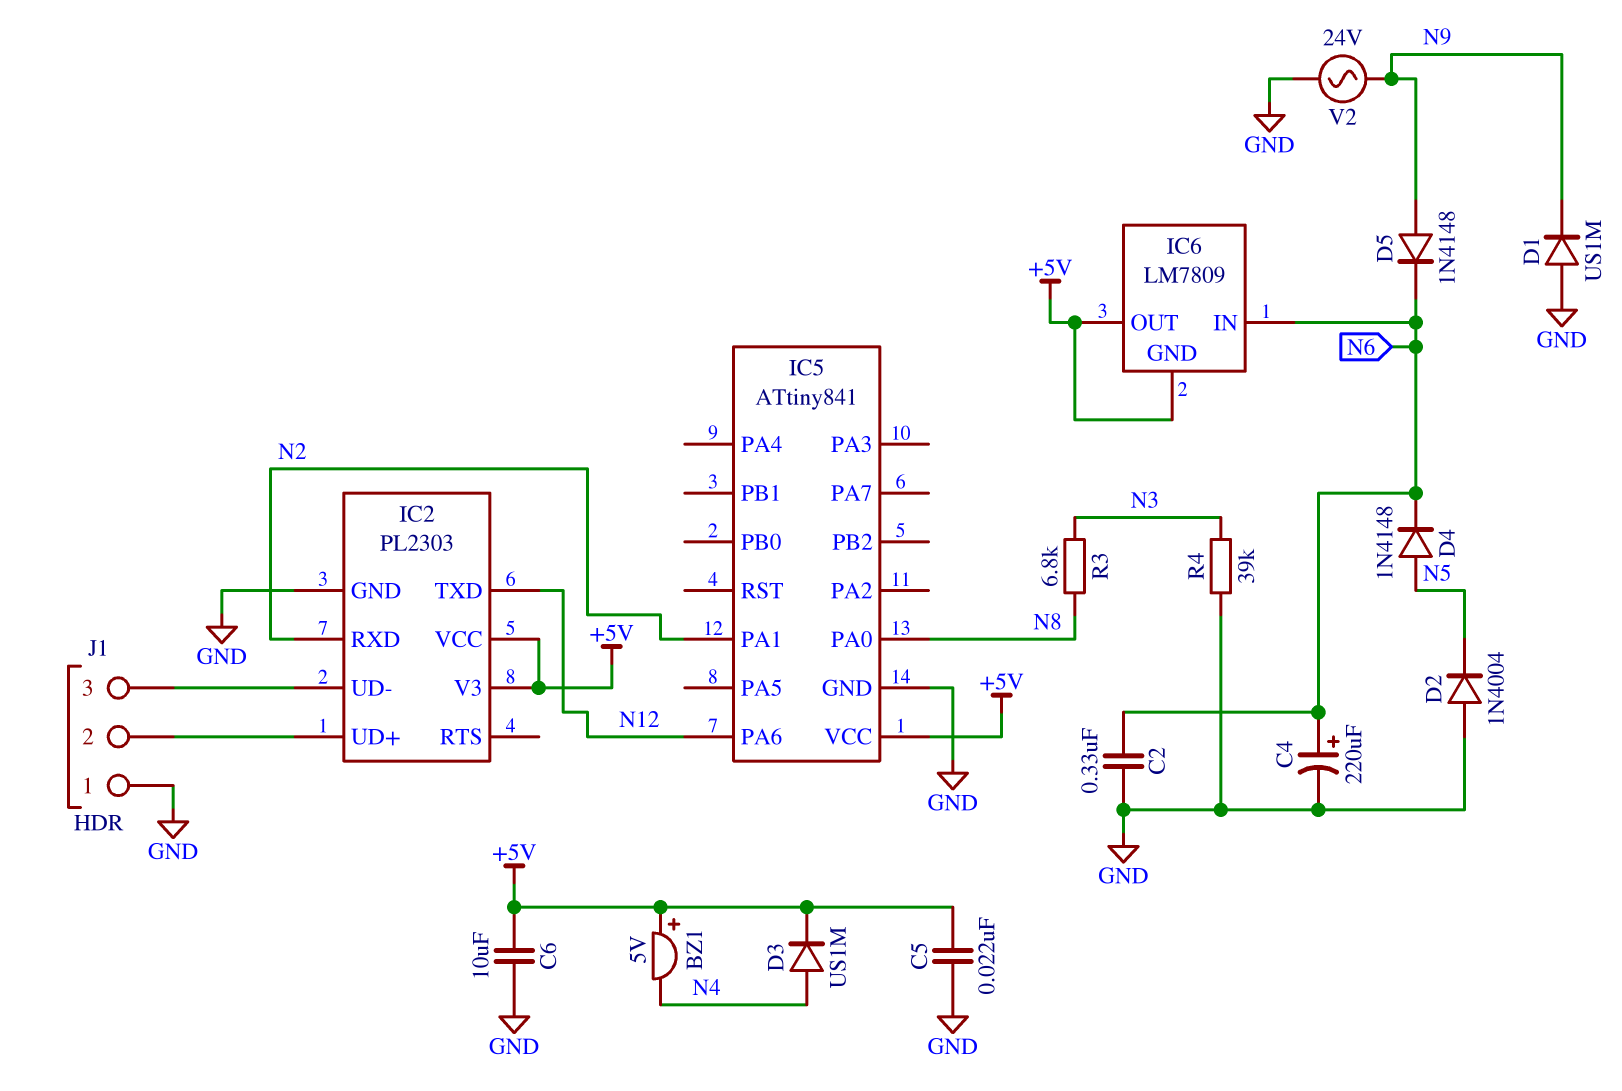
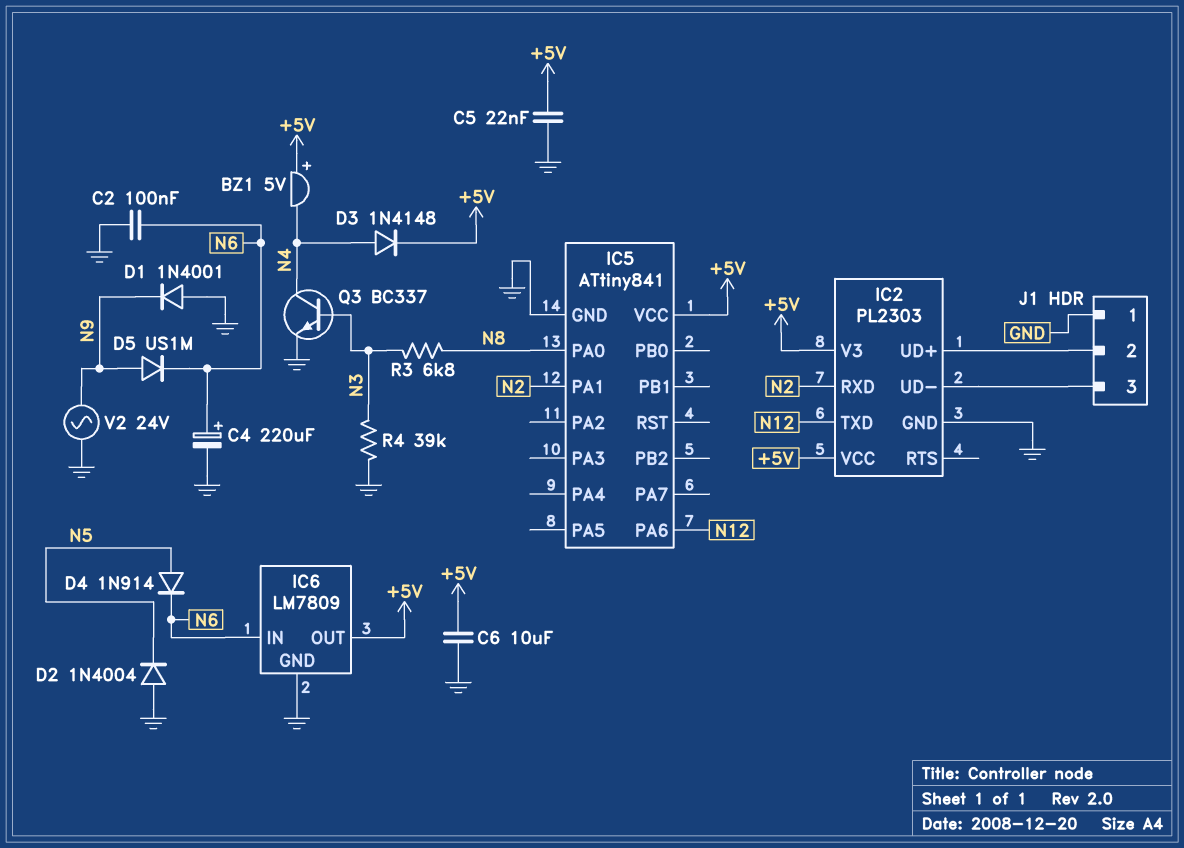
C2: 330nF (GND, N6) -> 100nF (GND, N6)
D1: diode US1M (A GND, K N9) -> diode 1N4001 (A GND, K N9)
D3: diode US1M (A N4, K +5V) -> diode 1N4148 (A N4, K +5V)
D4: diode 1N4148 (A N5, K N6) -> diode 1N914 (A N5, K N6)
D5: diode 1N4148 (A N9, K N6) -> diode US1M (A N9, K N6)
IC6 pin GND: +5V -> GND
Q3: none -> NPN BC337 (B N3, C N4, E GND)

